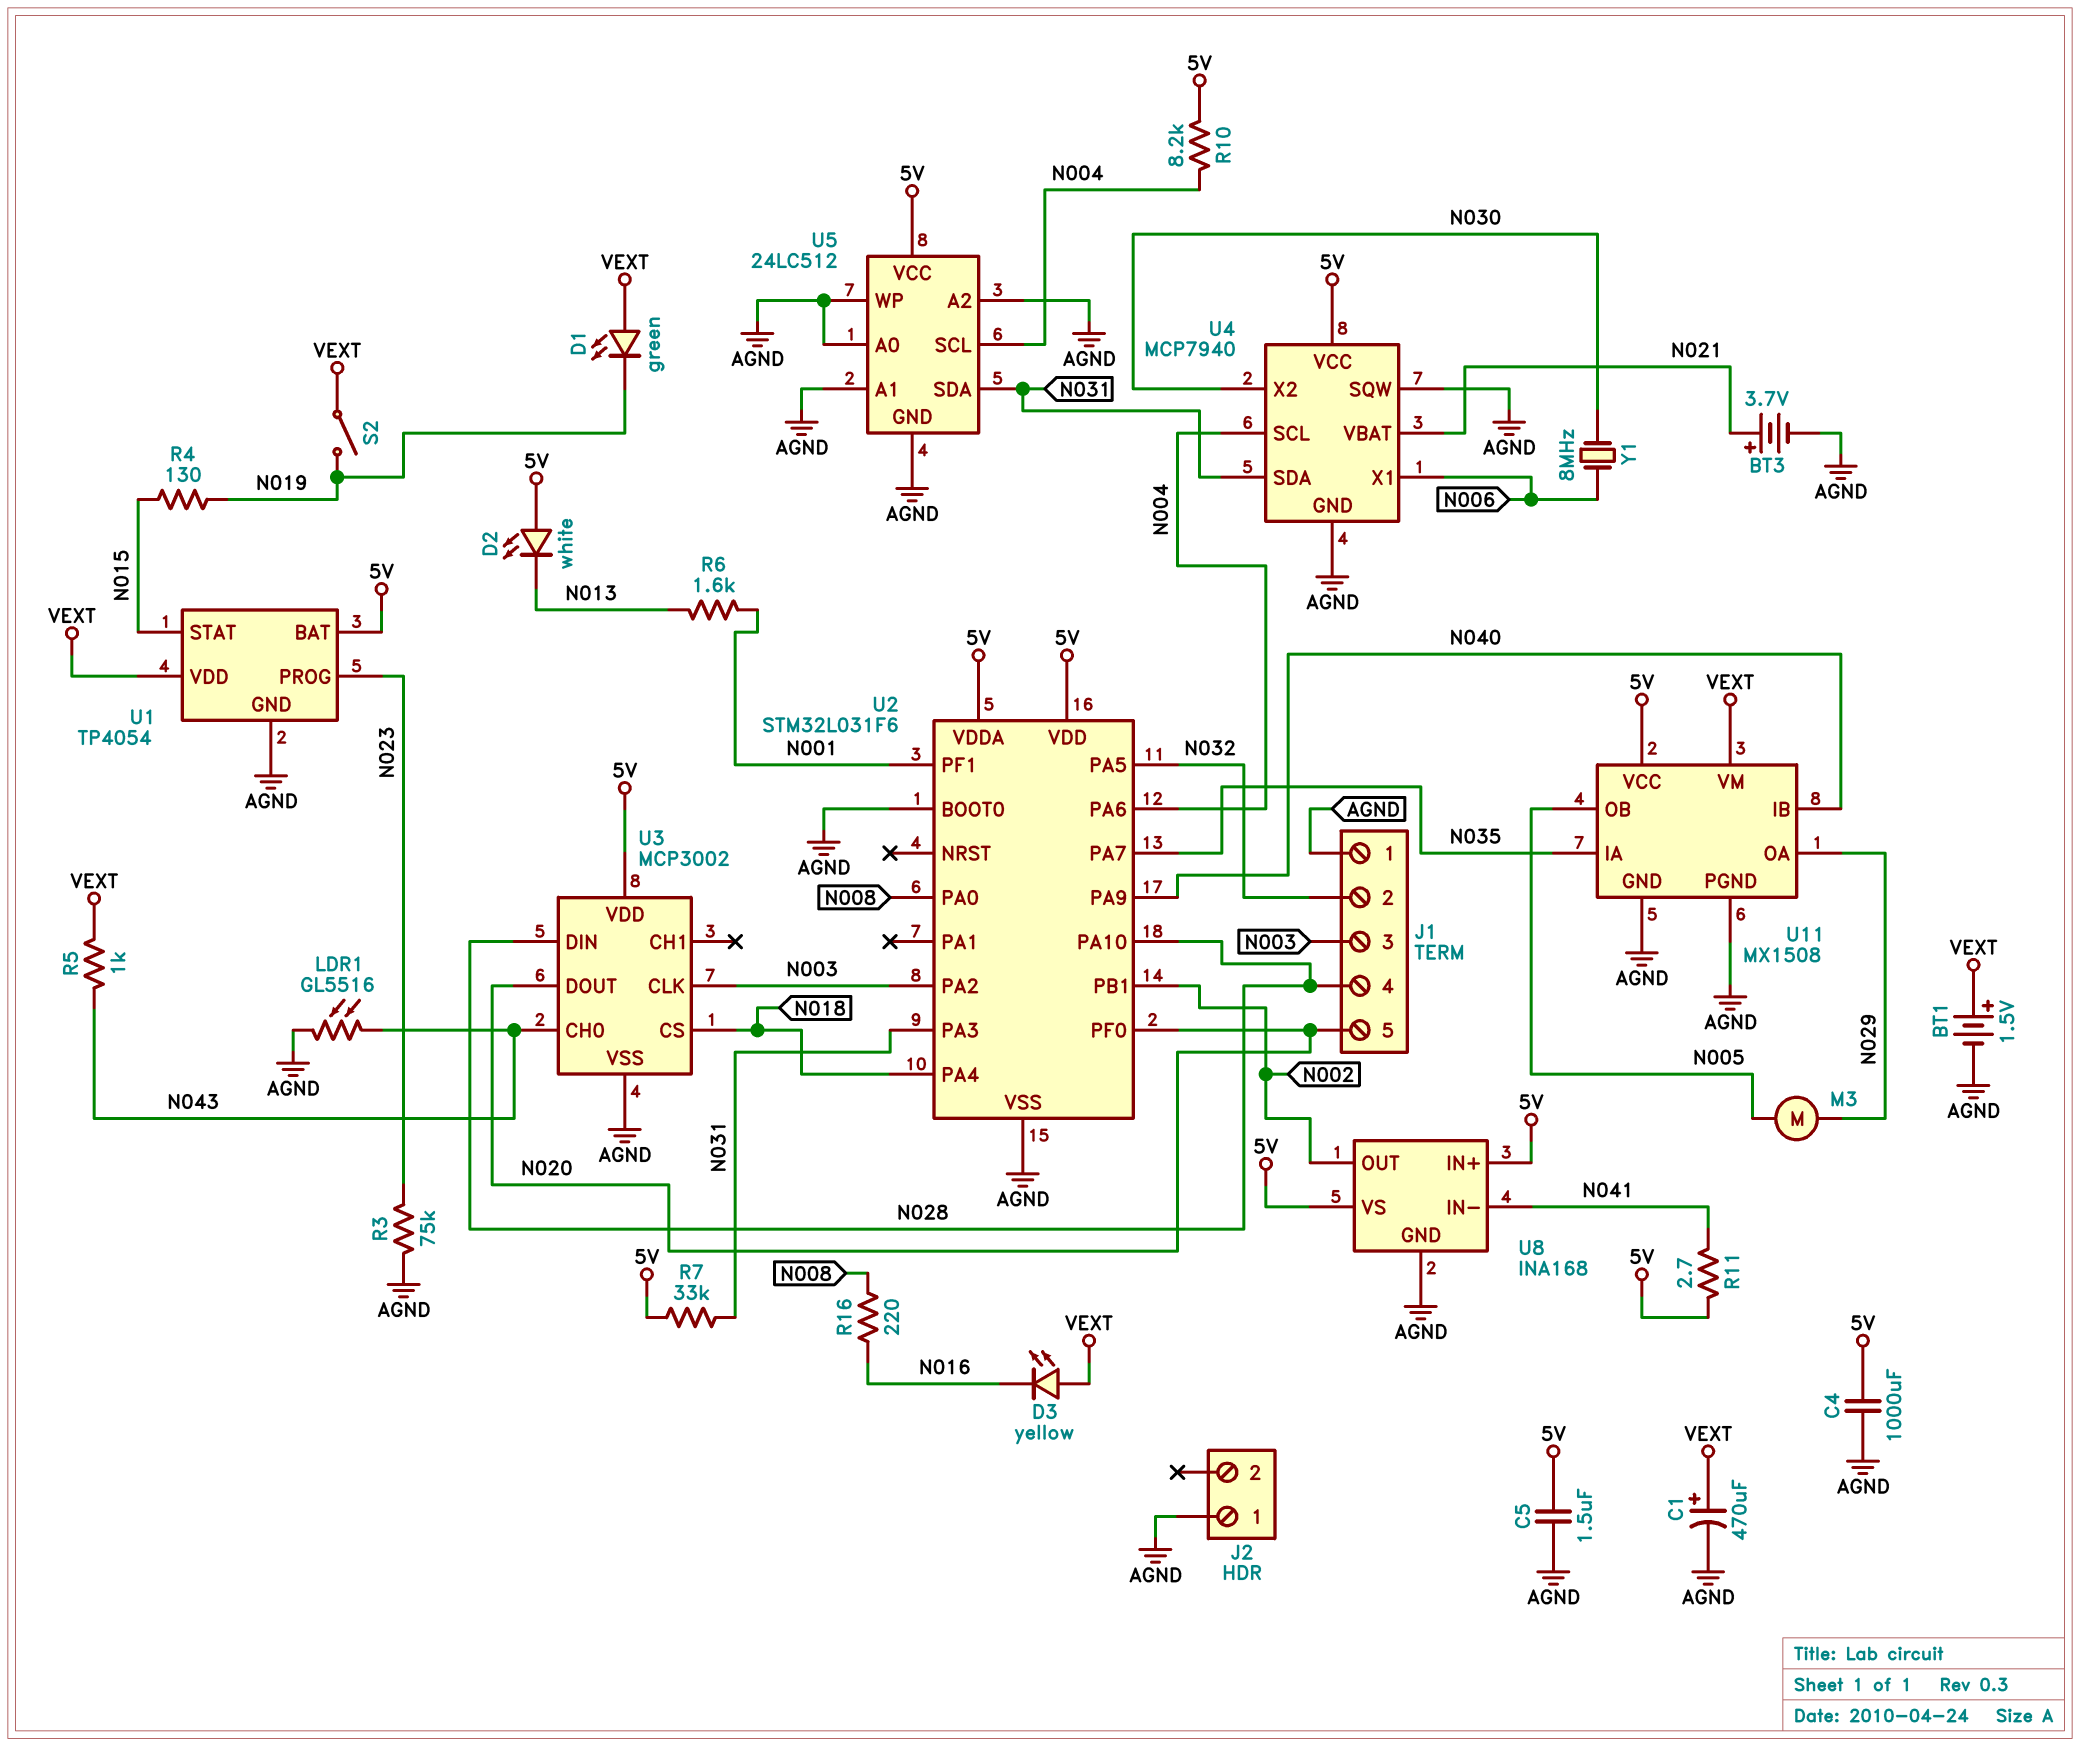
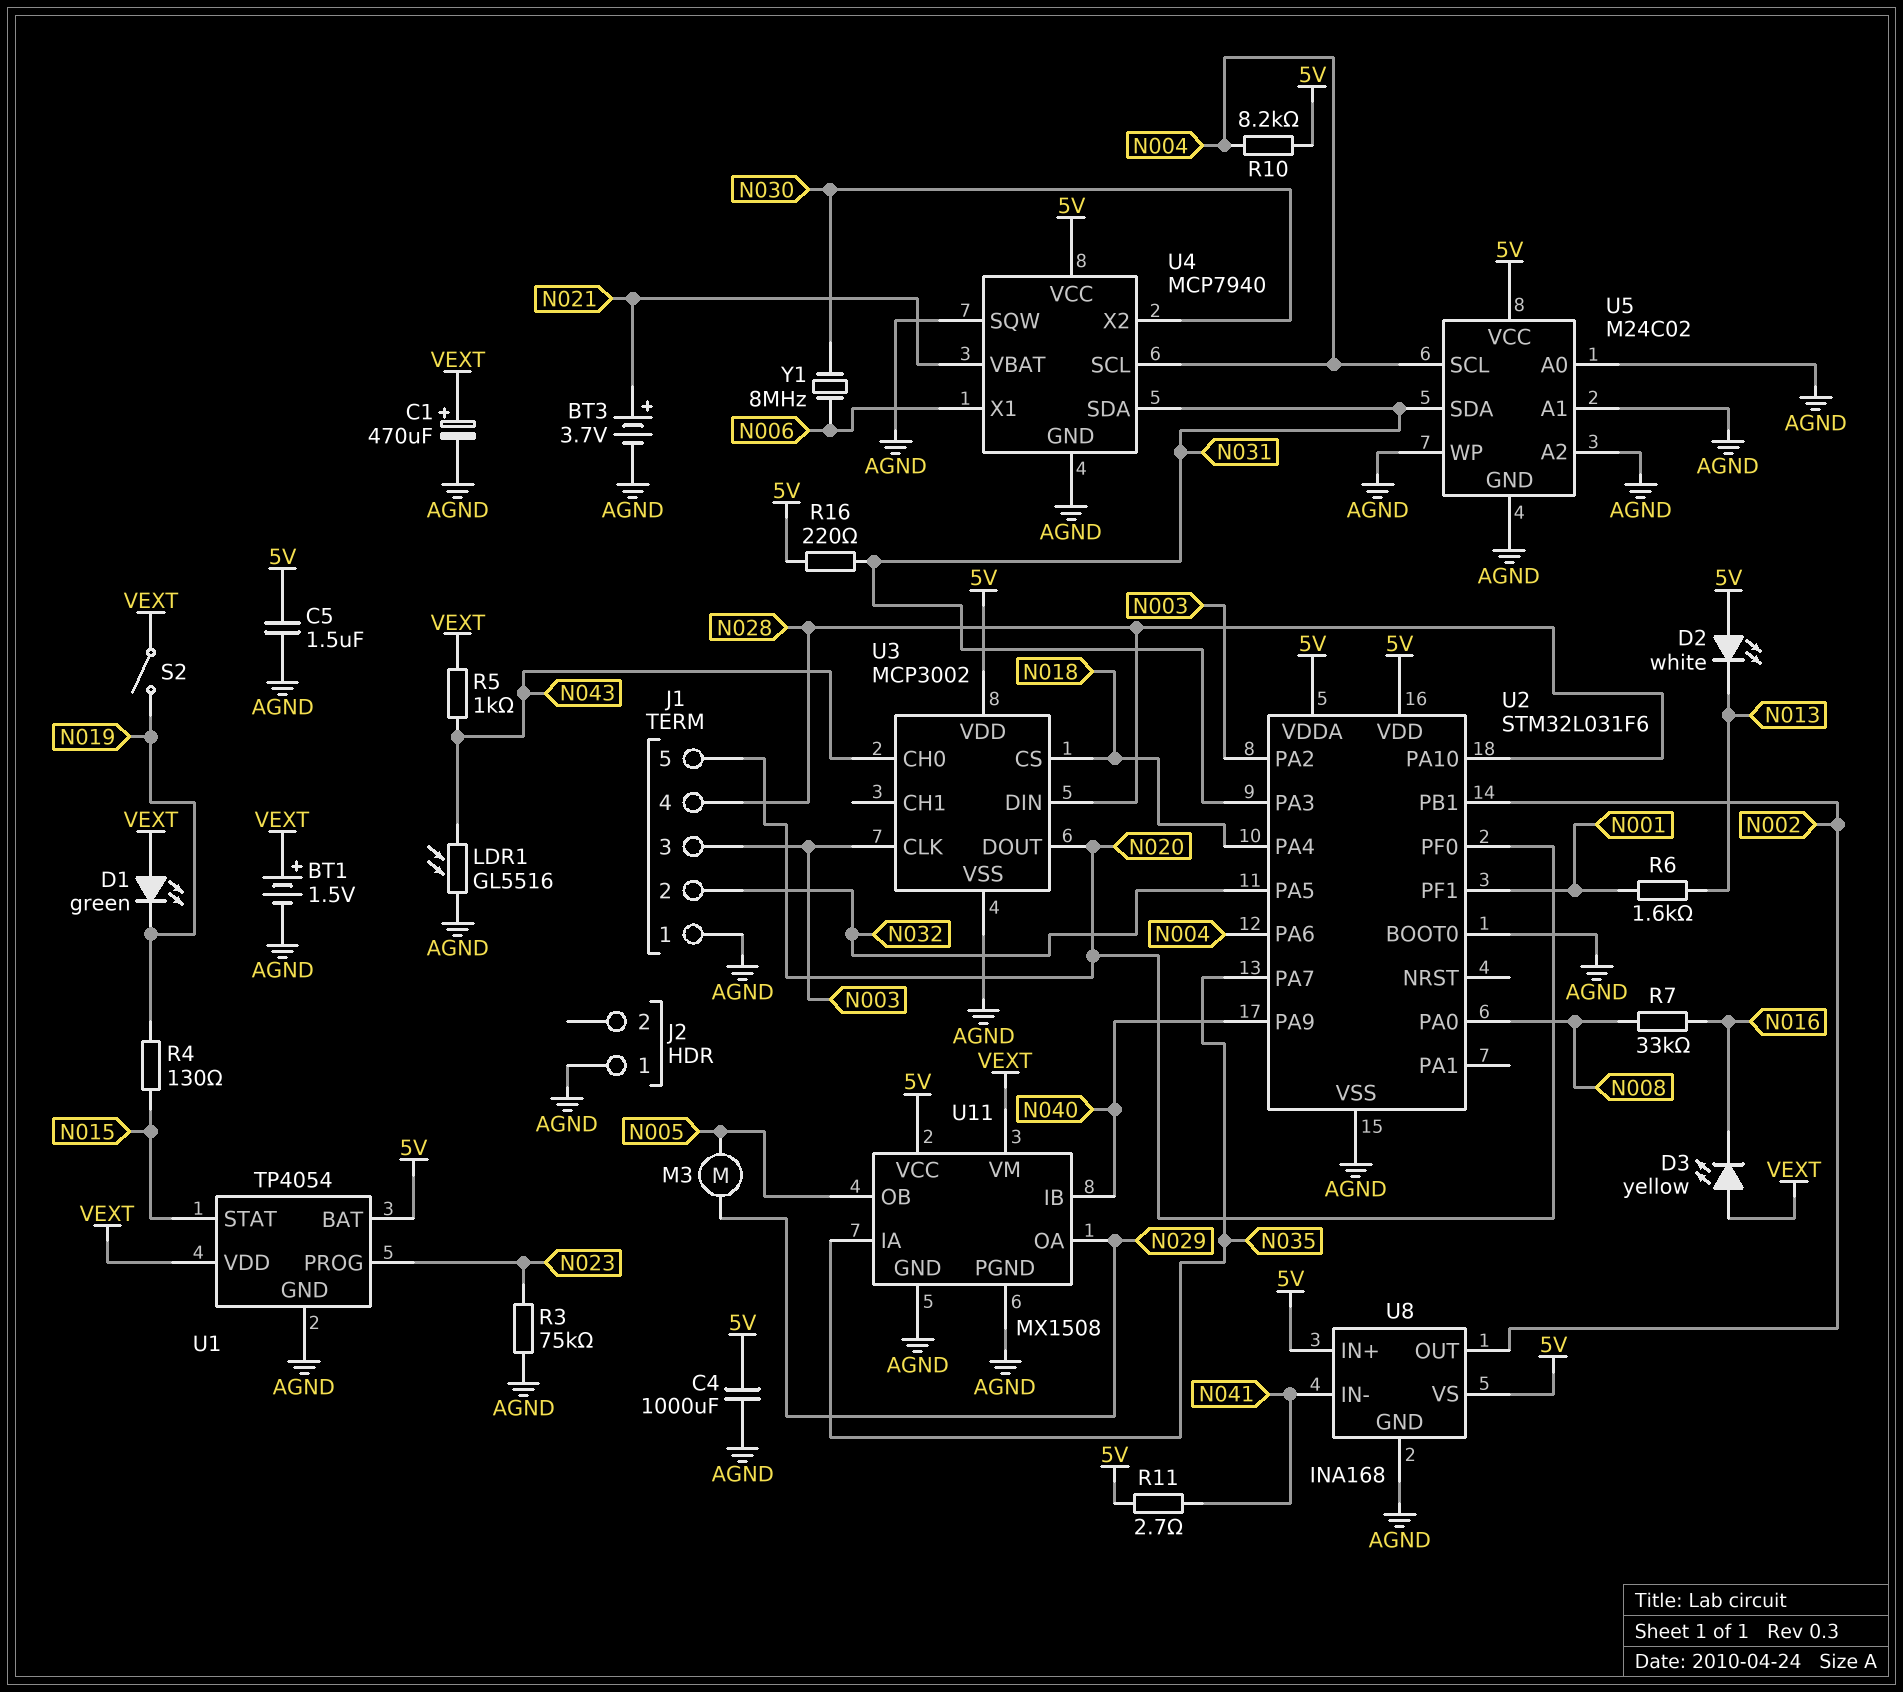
R7: 33k (5V, N031) -> 33k (N008, N016)
R16: 220 (N008, N016) -> 220 (5V, N031)
U5: 24LC512 -> M24C02

